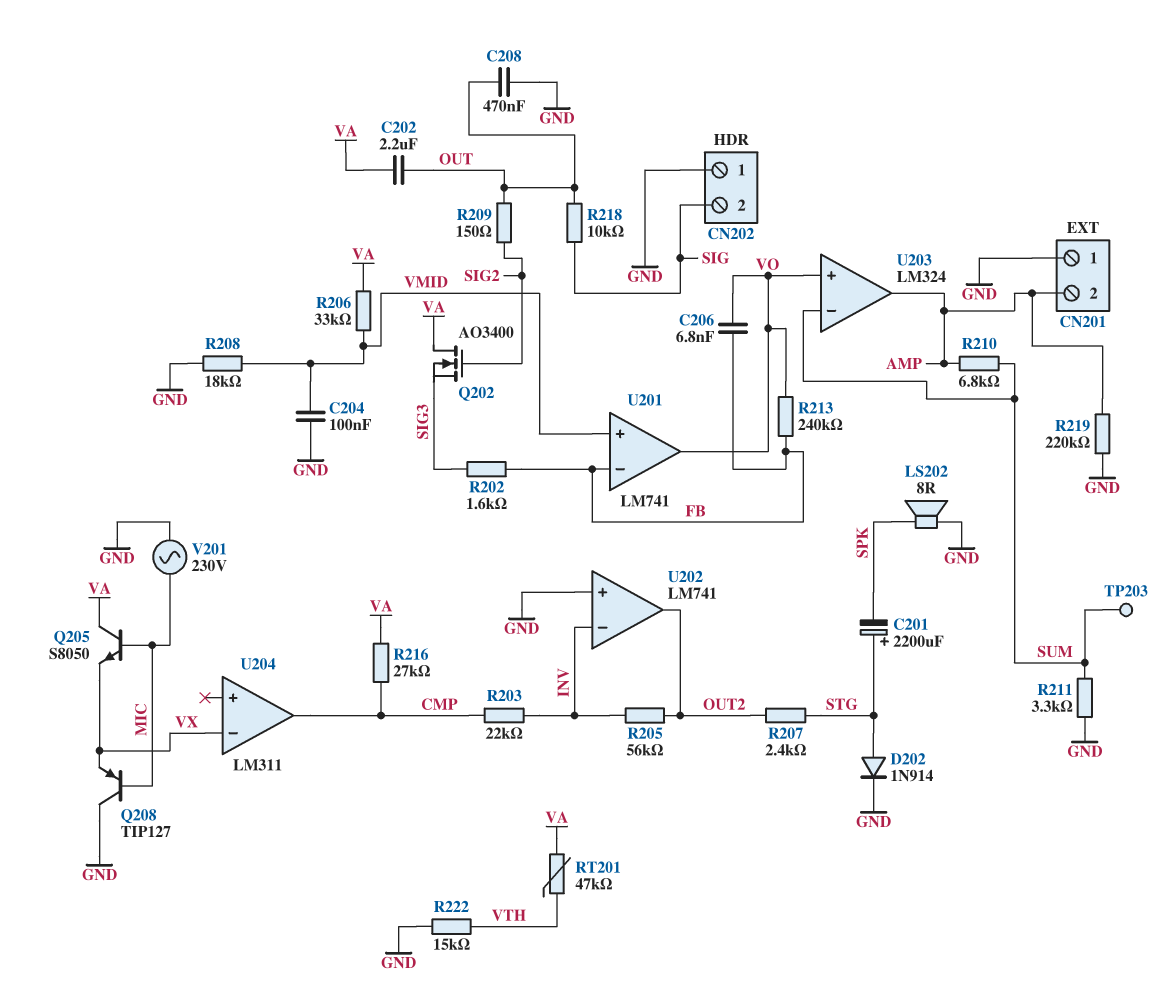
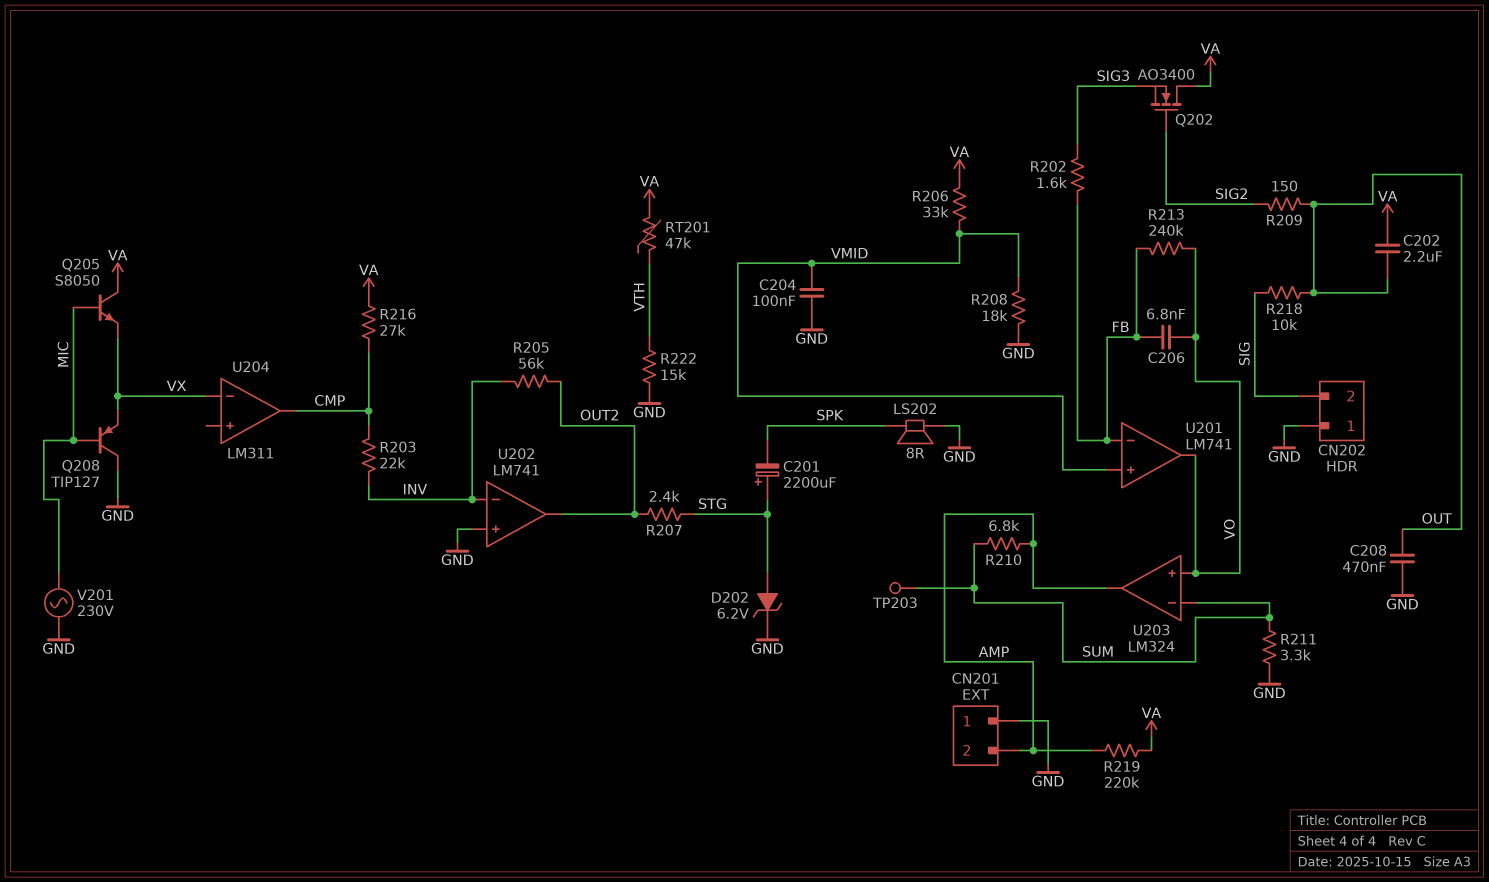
D202: diode 1N914 (A STG, K GND) -> zener 6.2V (A STG, K GND)
R219: 220k (AMP, GND) -> 220k (AMP, VA)

